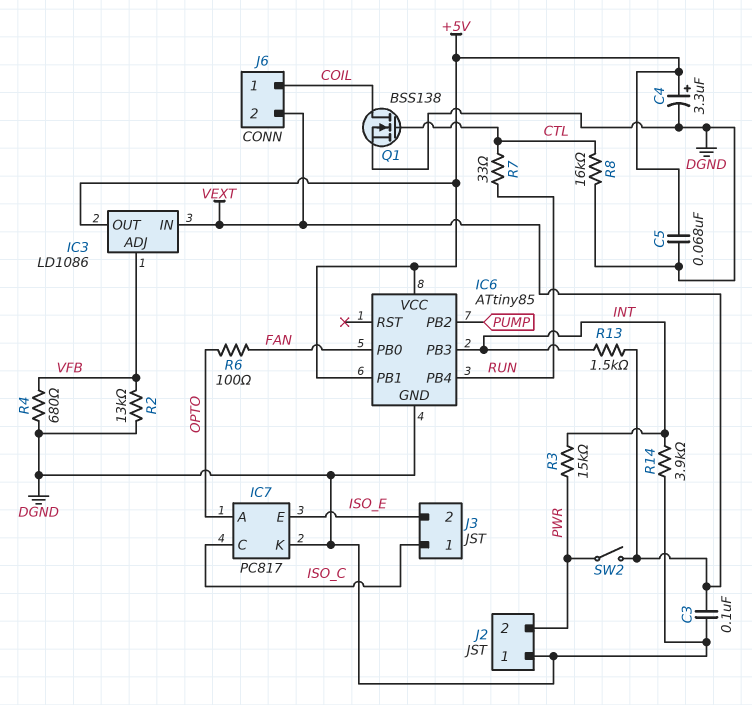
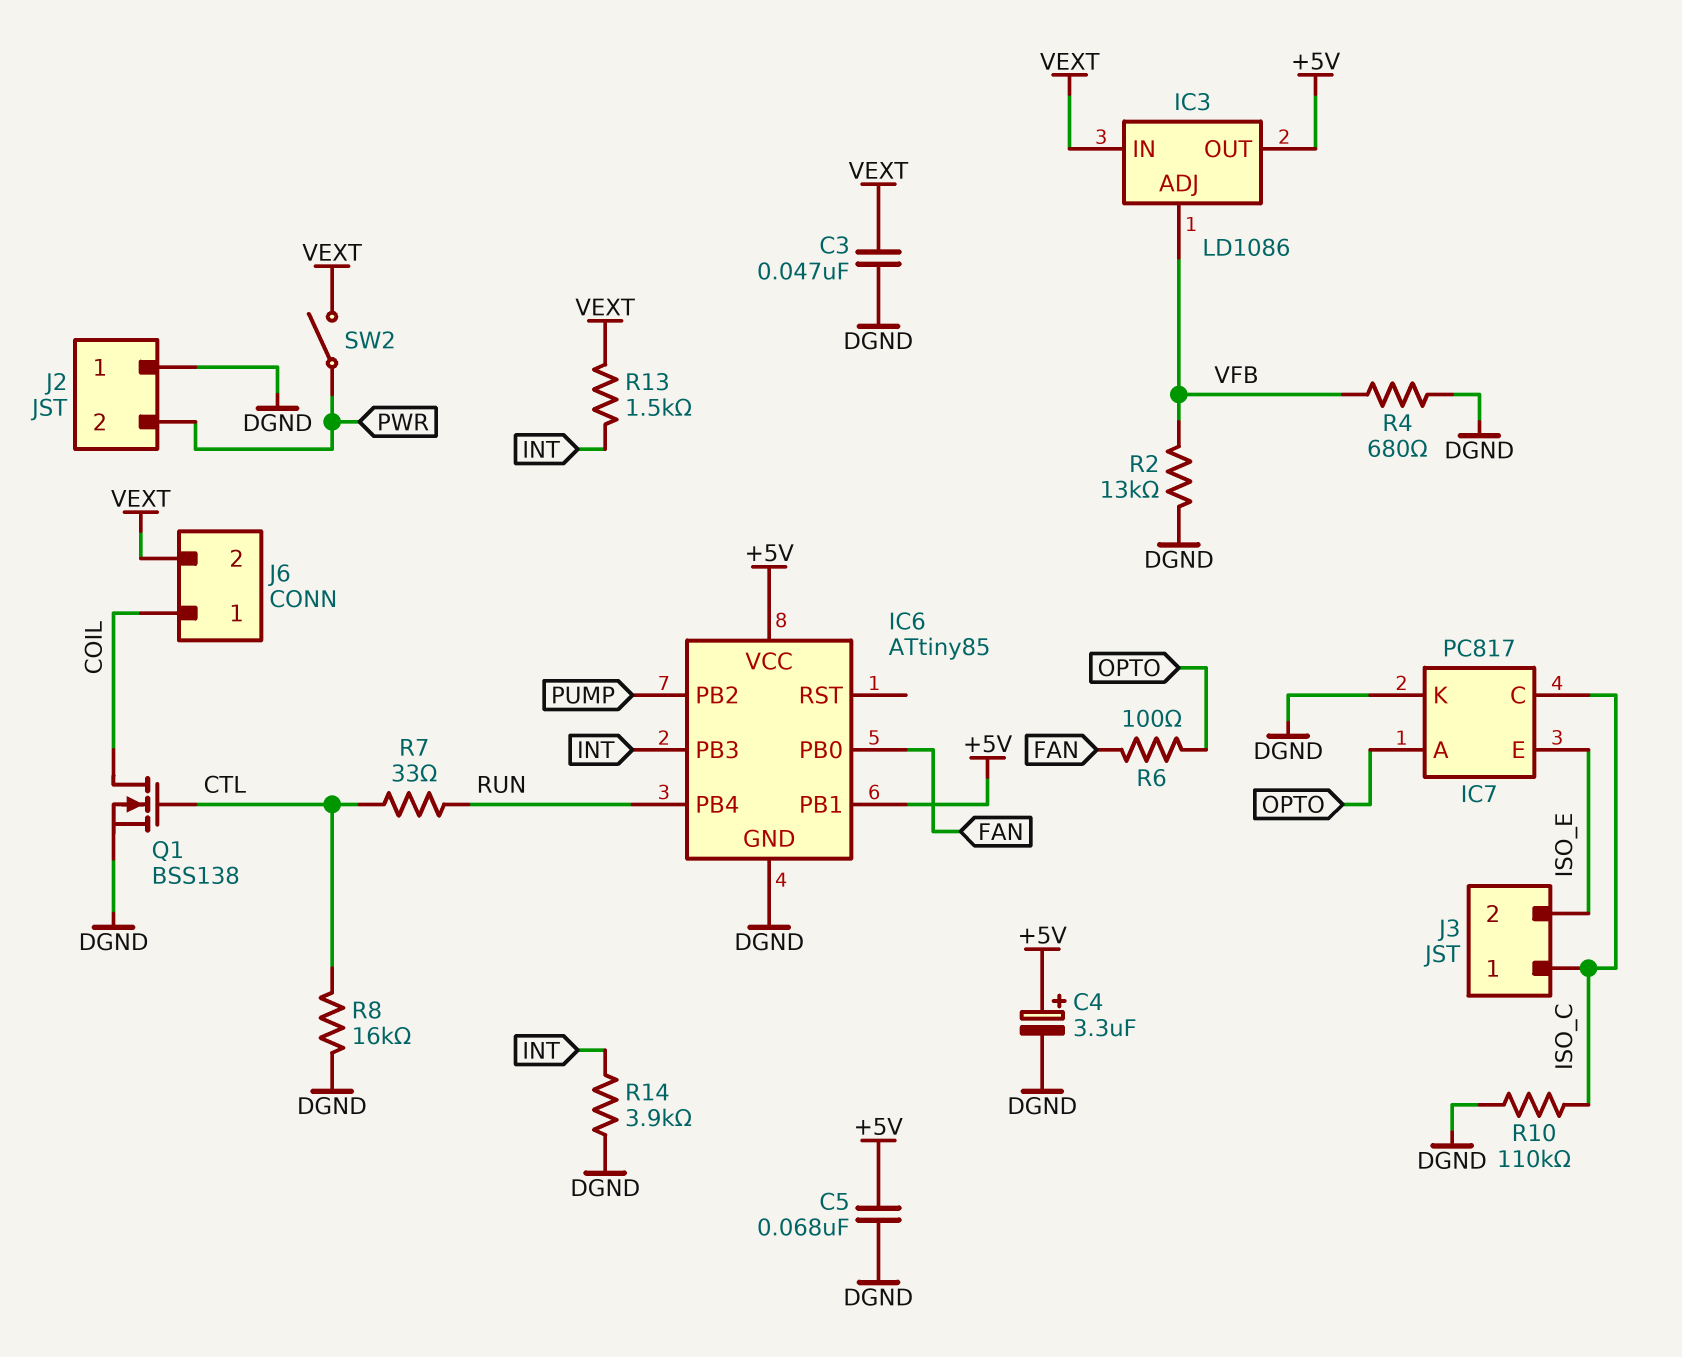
C3: 100nF (DGND, VEXT) -> 47nF (DGND, VEXT)
R3: 15k (INT, PWR) -> none
R10: none -> 110k (DGND, ISO_C)

